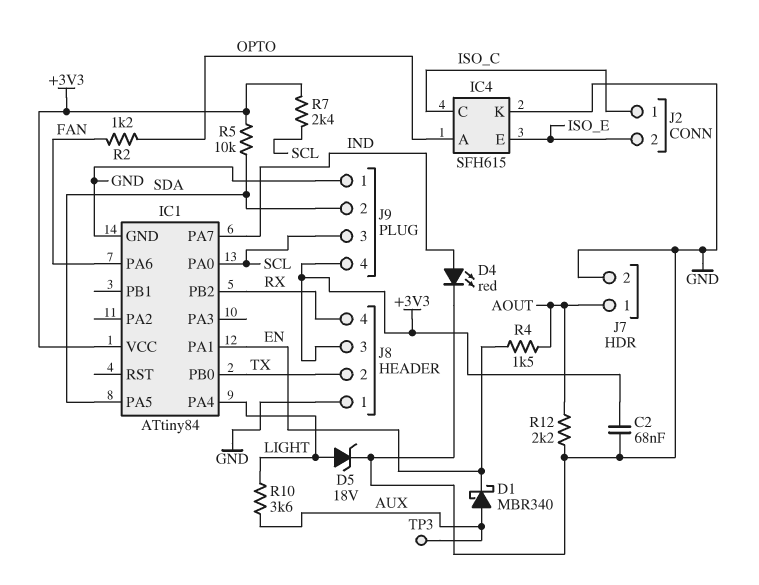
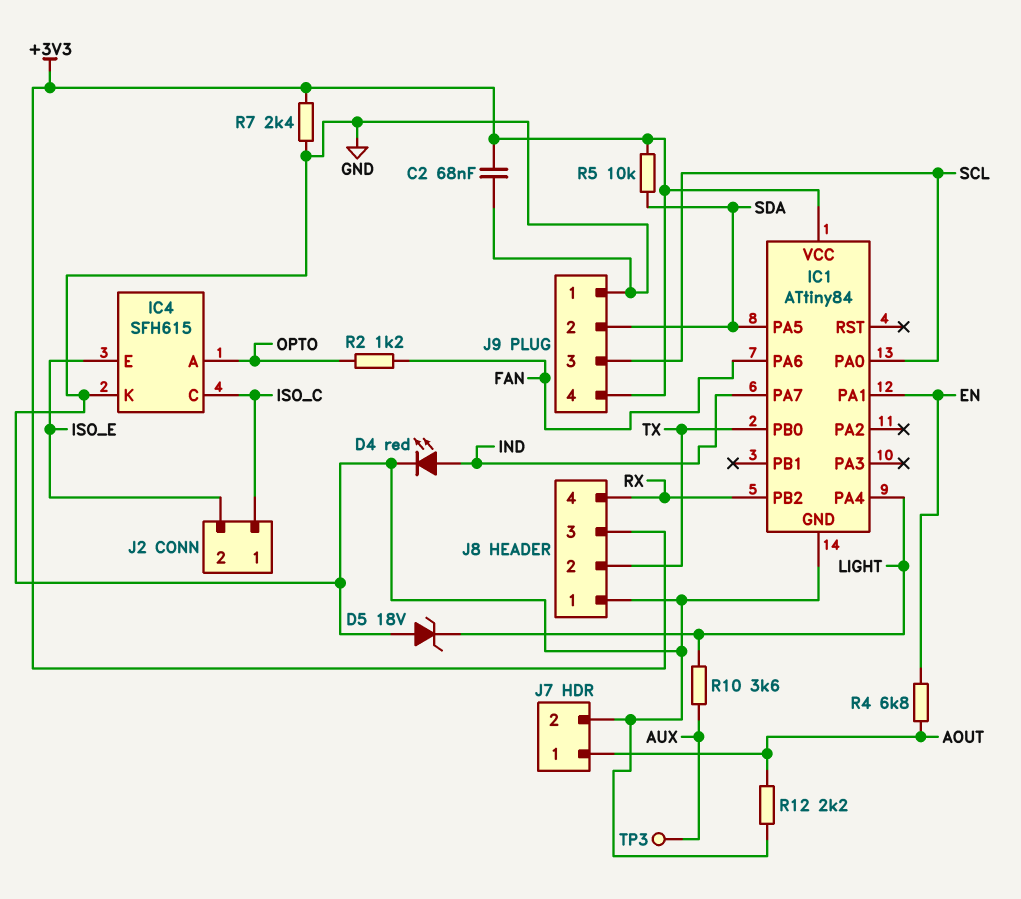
D1: schottky MBR340 (A AUX, K EN) -> none
D5: zener 18V (A LIGHT, K GND) -> zener 18V (A GND, K LIGHT)
R4: 1.5k (AOUT, EN) -> 6.8k (AOUT, EN)
R7: 2.4k (+3V3, SCL) -> 2.4k (+3V3, GND)

